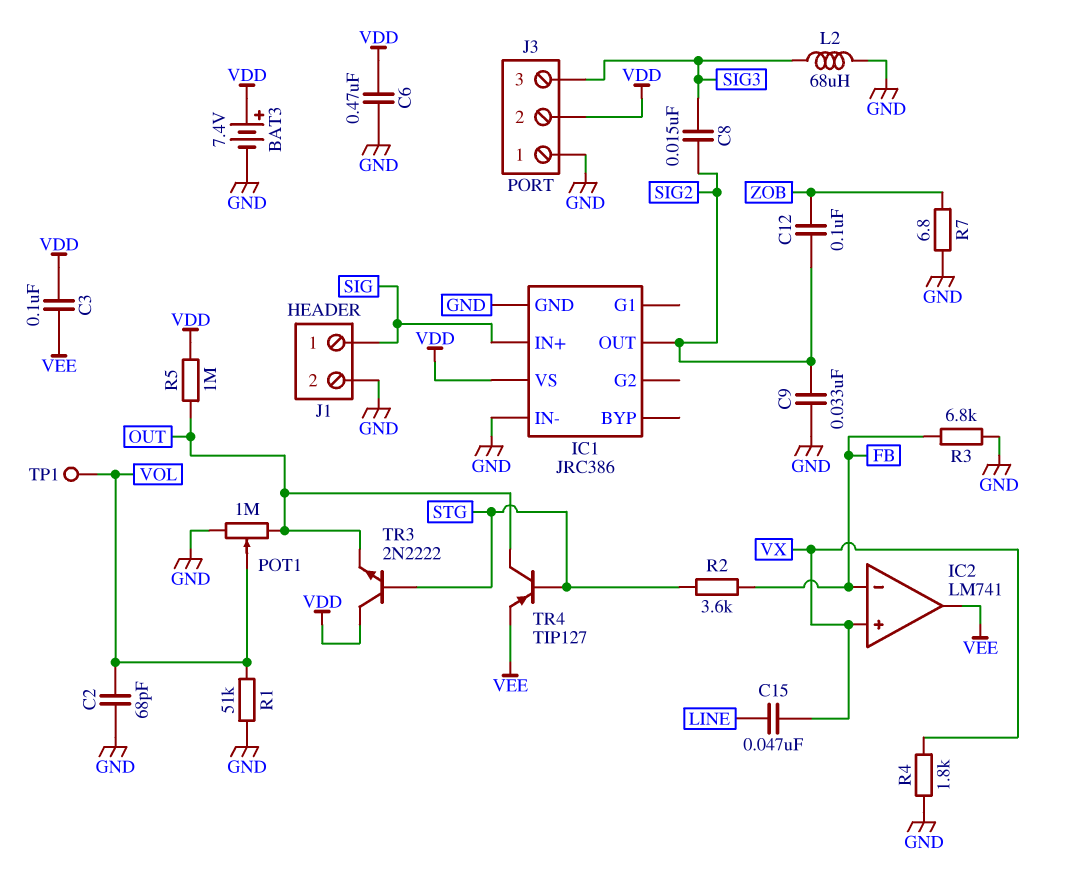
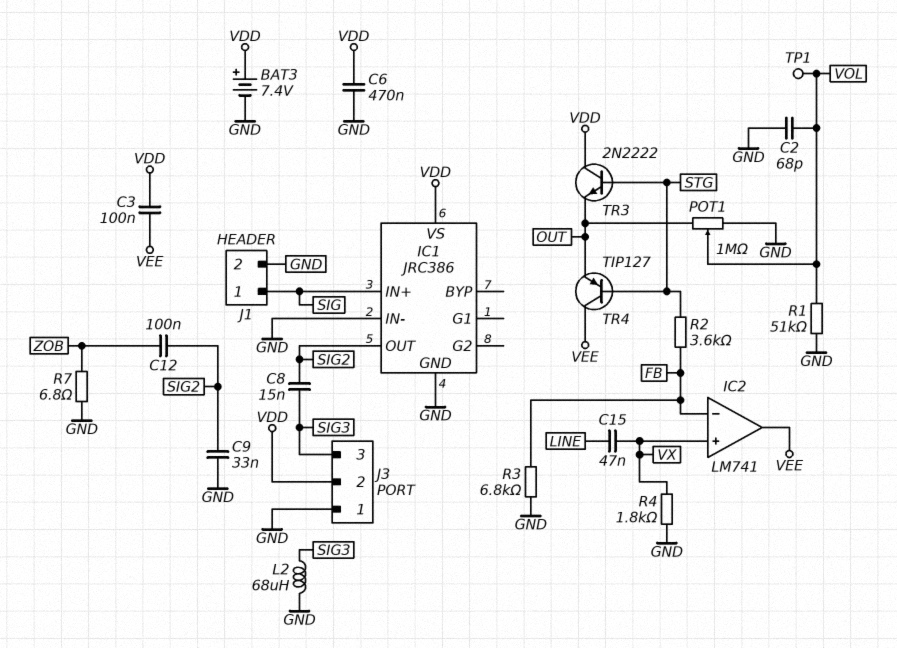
R5: 1M (OUT, VDD) -> none
TR4: PNP TIP127 (B STG, C OUT, E VEE) -> PNP TIP127 (B STG, C VEE, E OUT)

